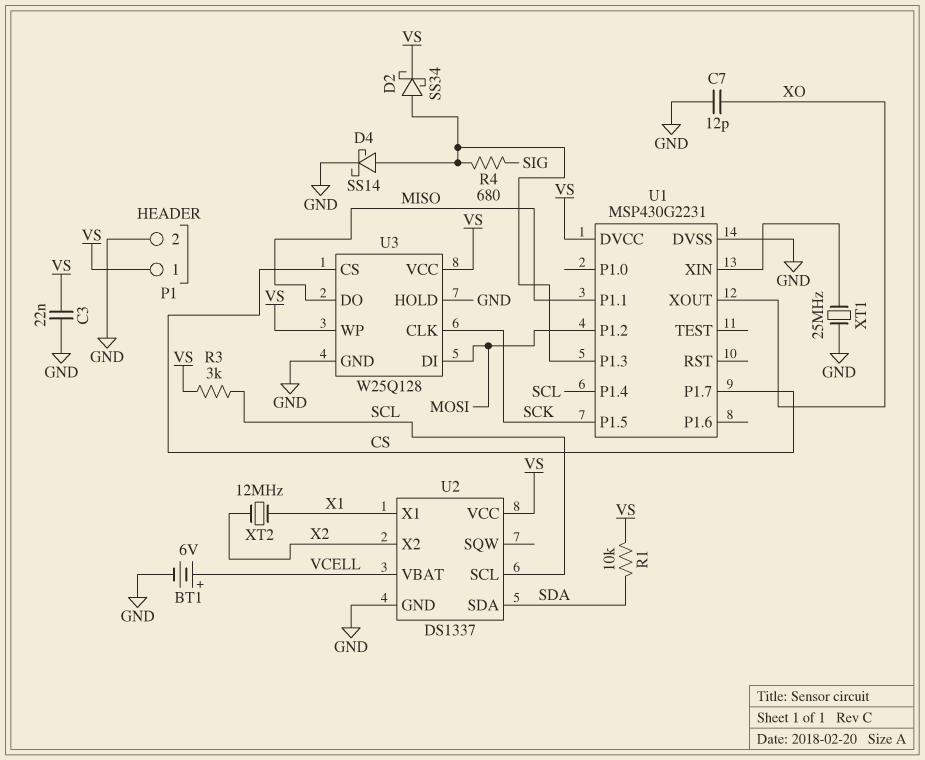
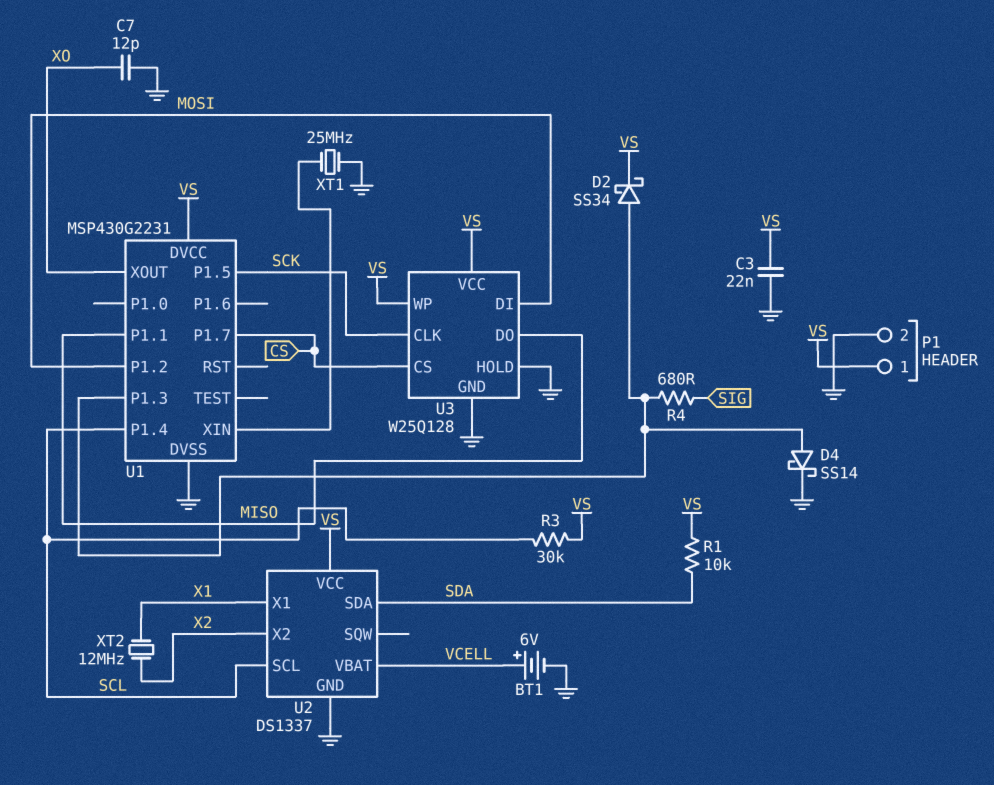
R3: 3k (SCL, VS) -> 30k (SCL, VS)

